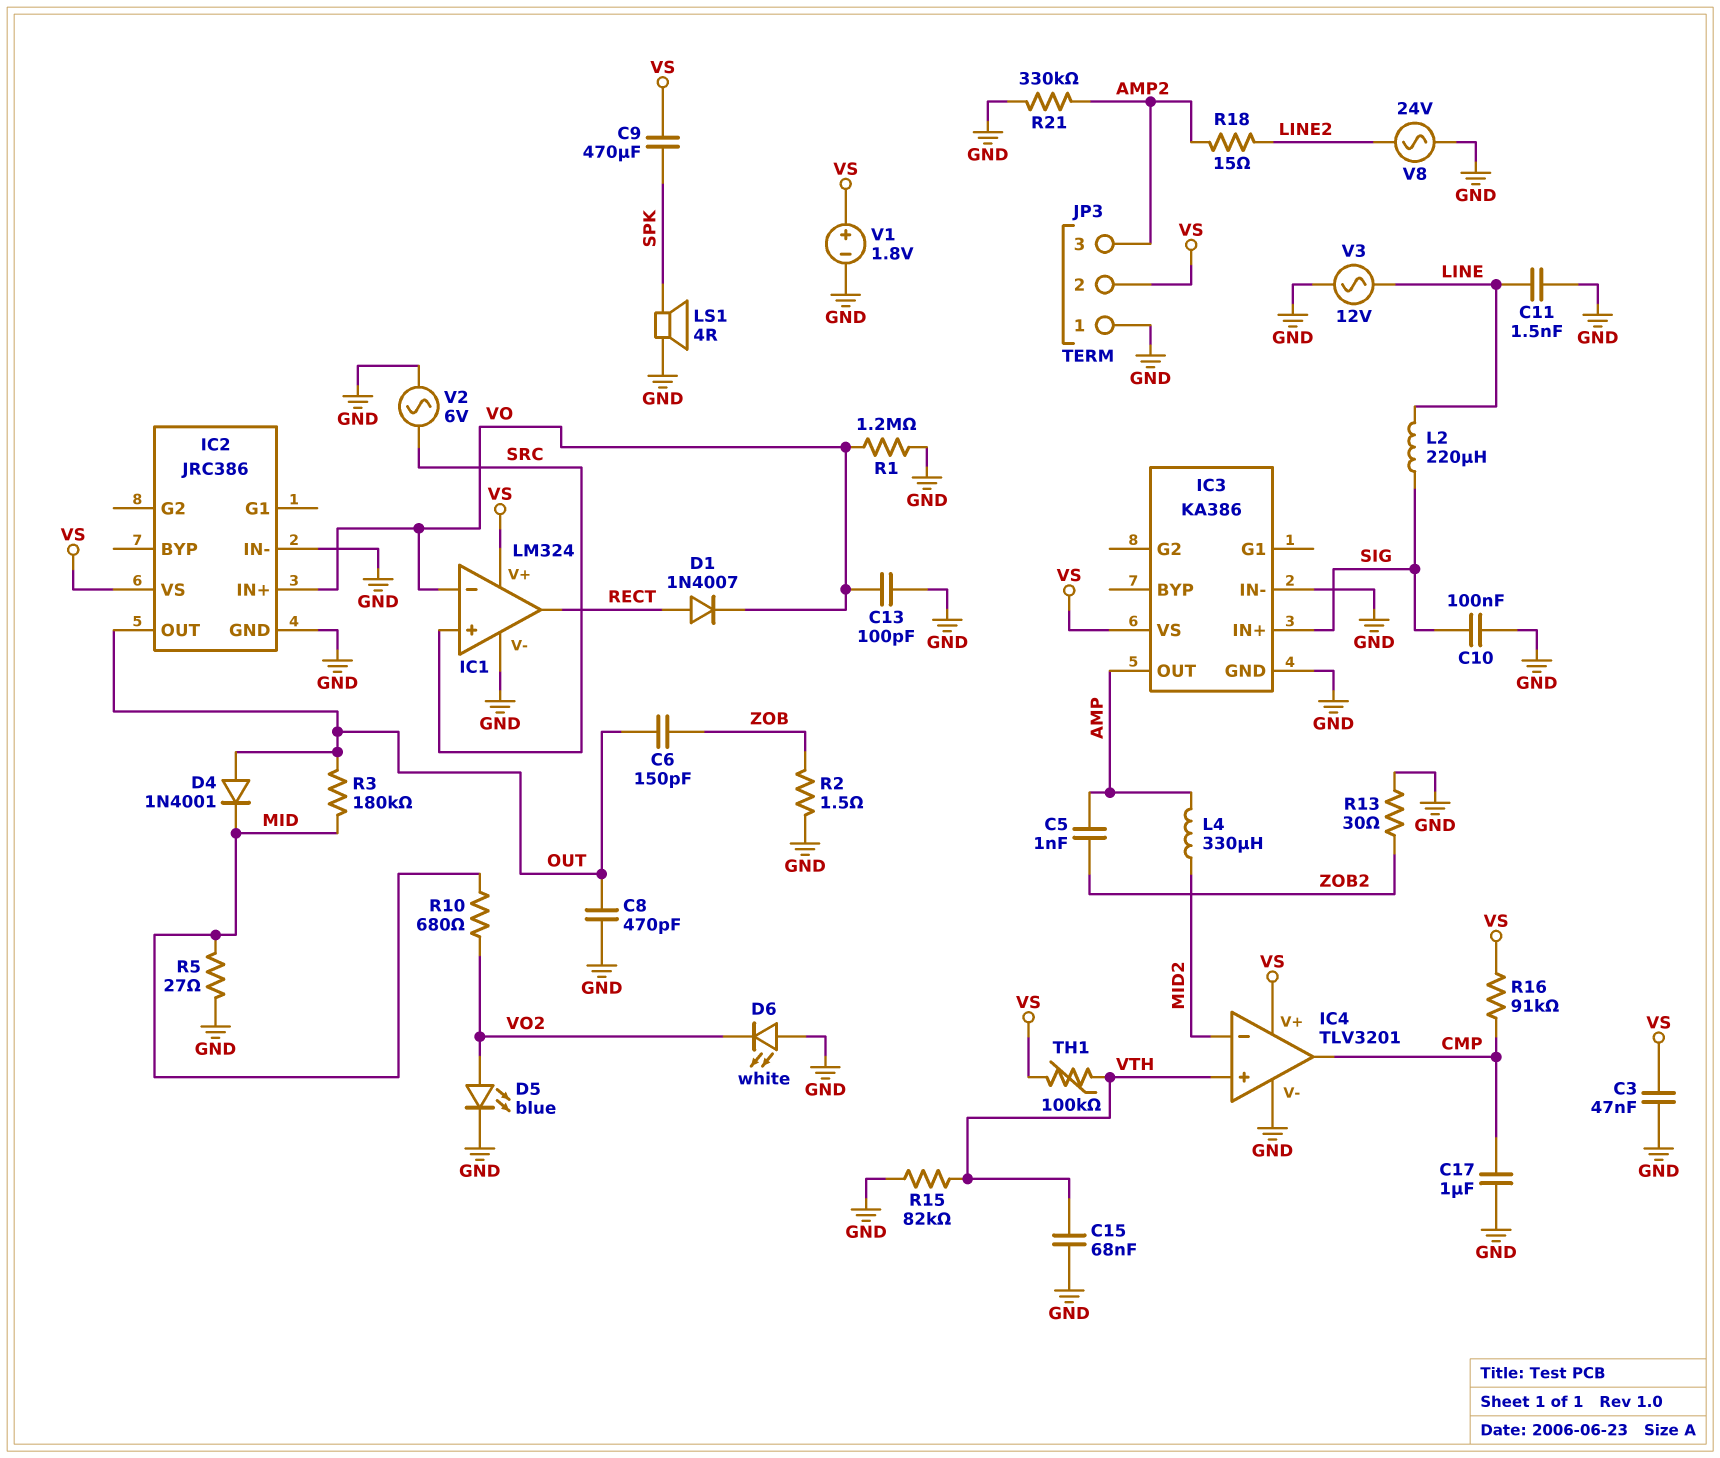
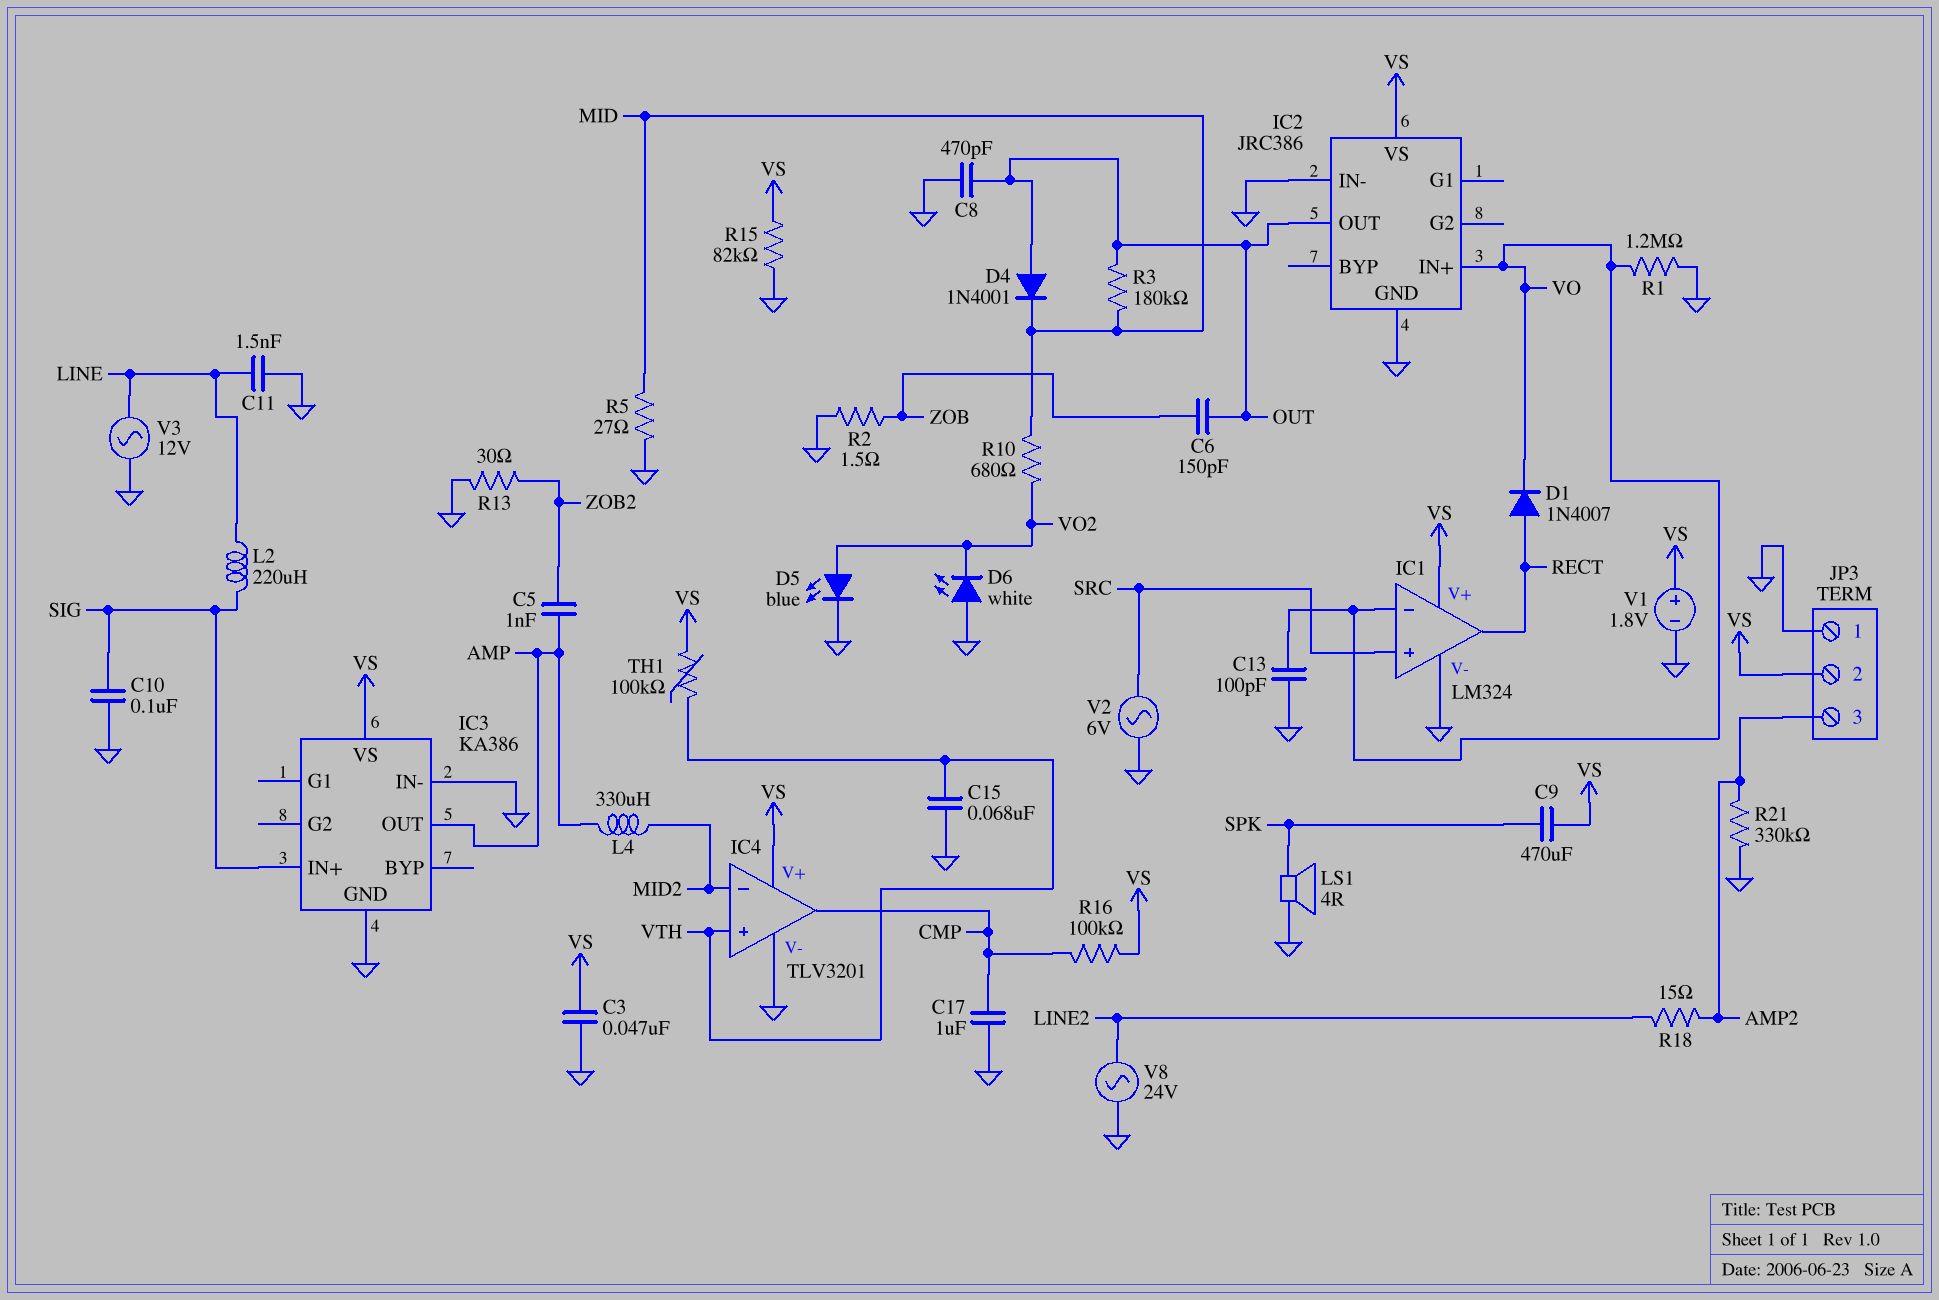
R15: 82k (GND, VTH) -> 82k (GND, VS)
R16: 91k (CMP, VS) -> 100k (CMP, VS)

